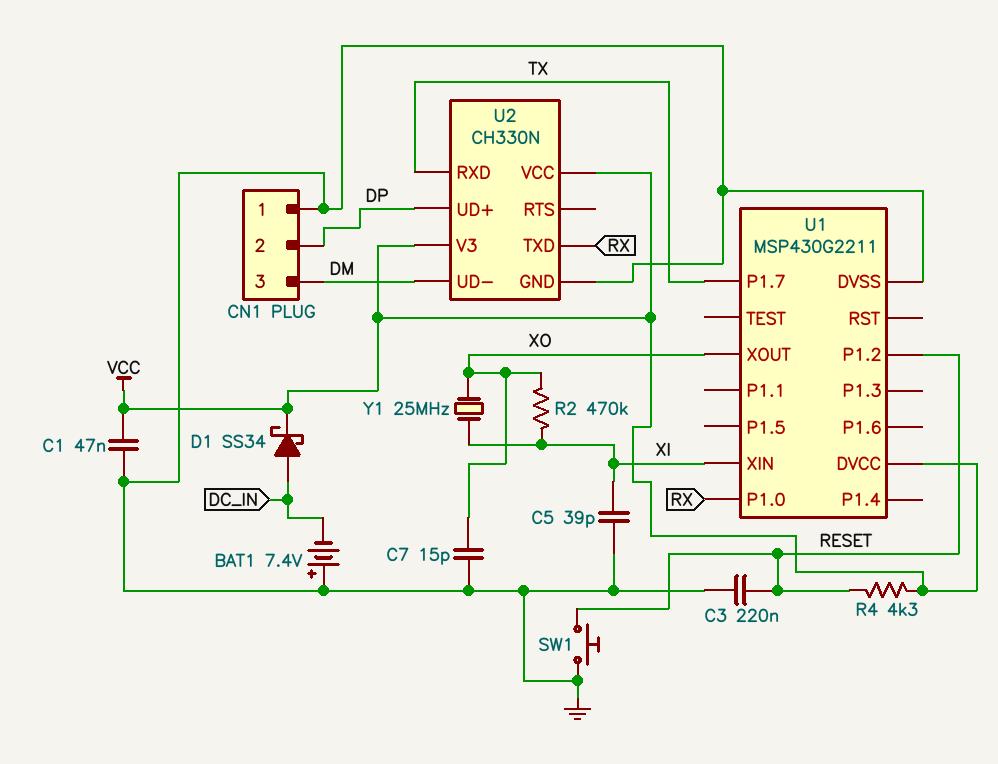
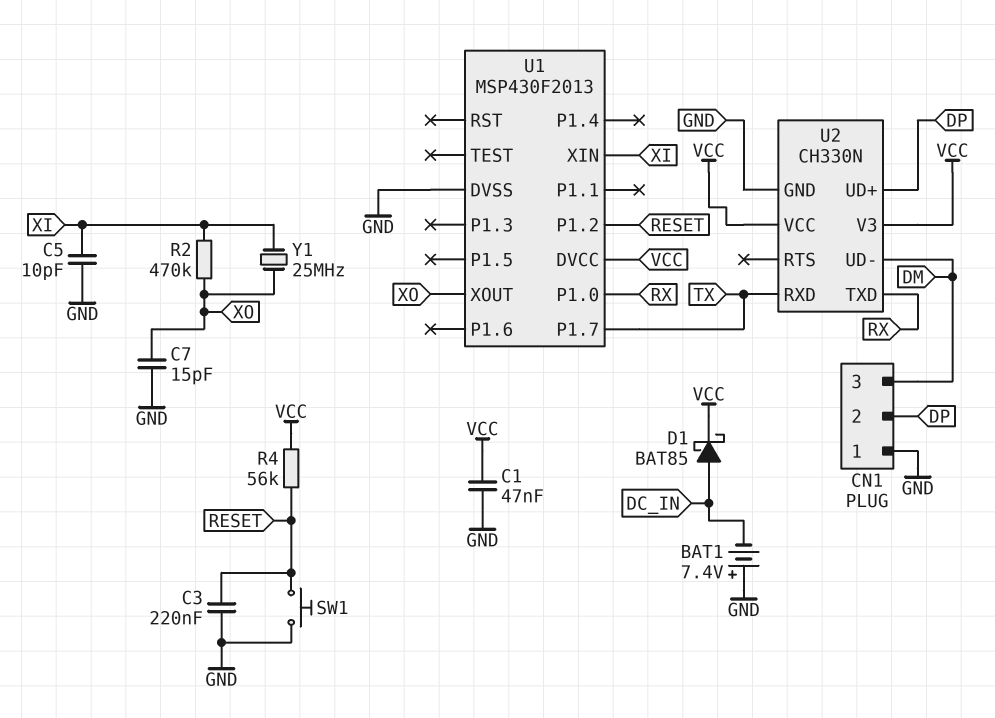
C5: 39pF (GND, XI) -> 10pF (GND, XI)
D1: schottky SS34 (A DC_IN, K VCC) -> schottky BAT85 (A DC_IN, K VCC)
R4: 4.3k (RESET, VCC) -> 56k (RESET, VCC)
U1: MSP430G2211 -> MSP430F2013

